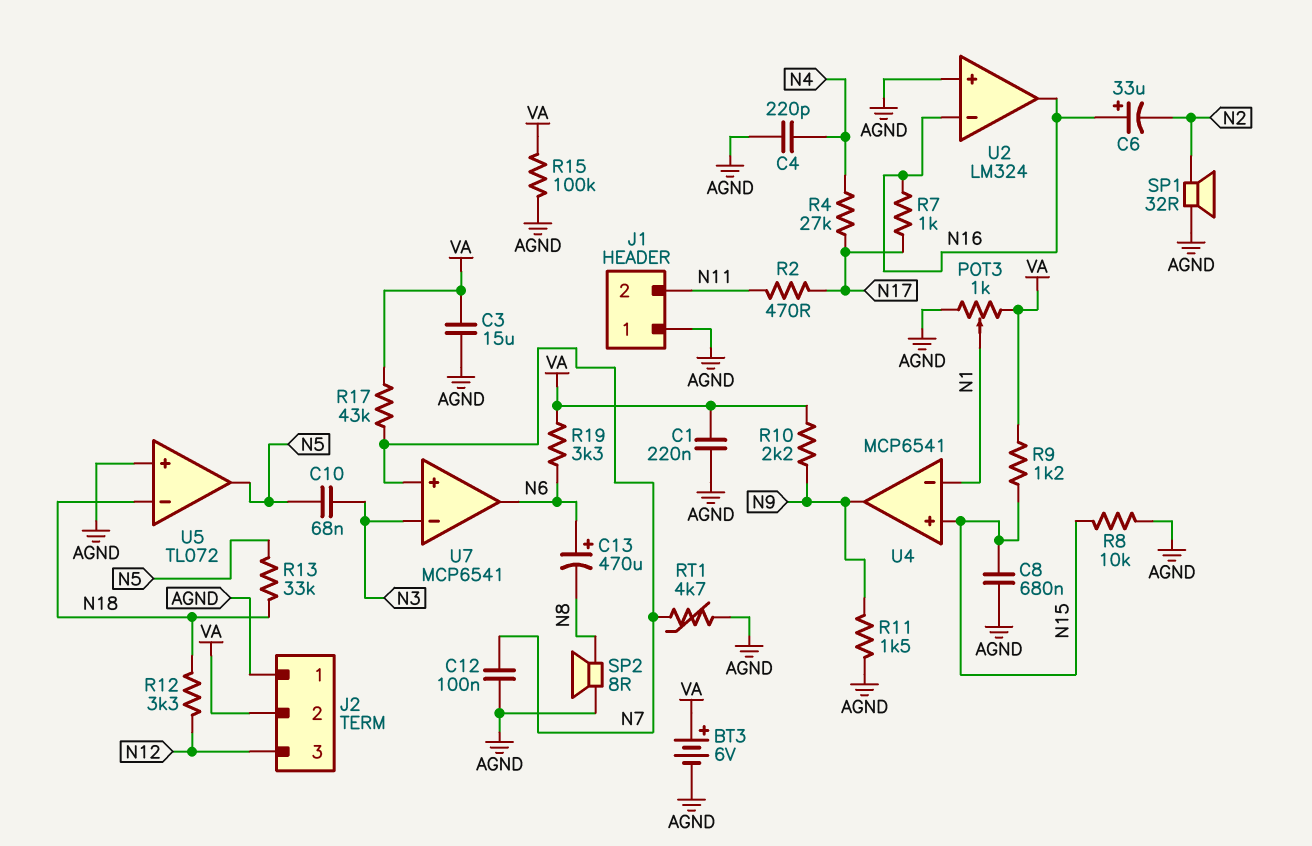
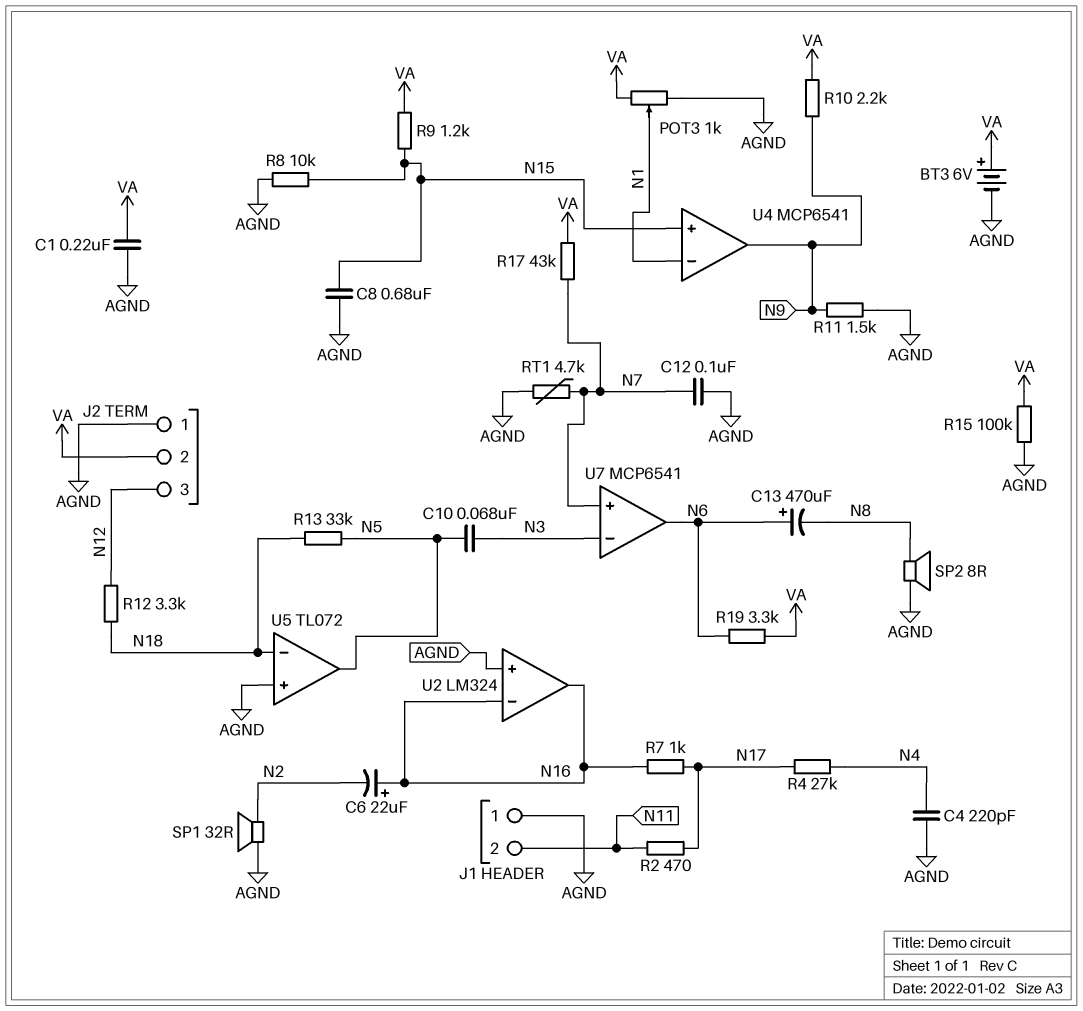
C3: 15uF (AGND, VA) -> none
C6: 33uF (plus N16, minus N2) -> 22uF (plus N16, minus N2)

